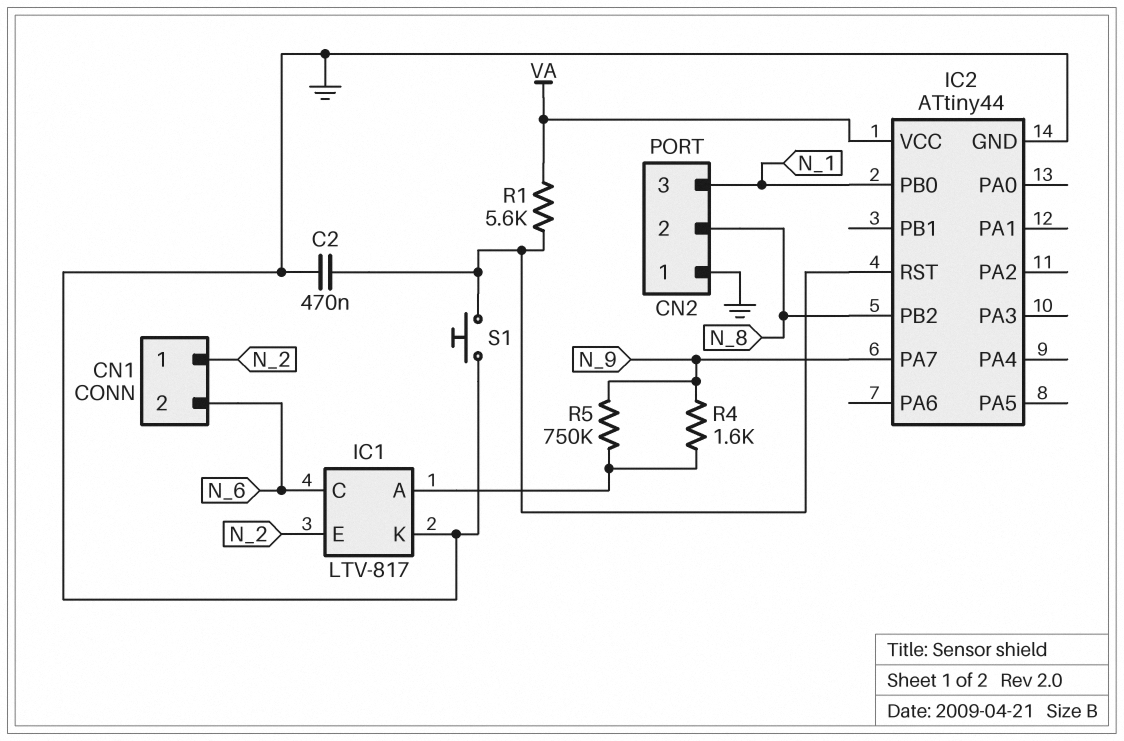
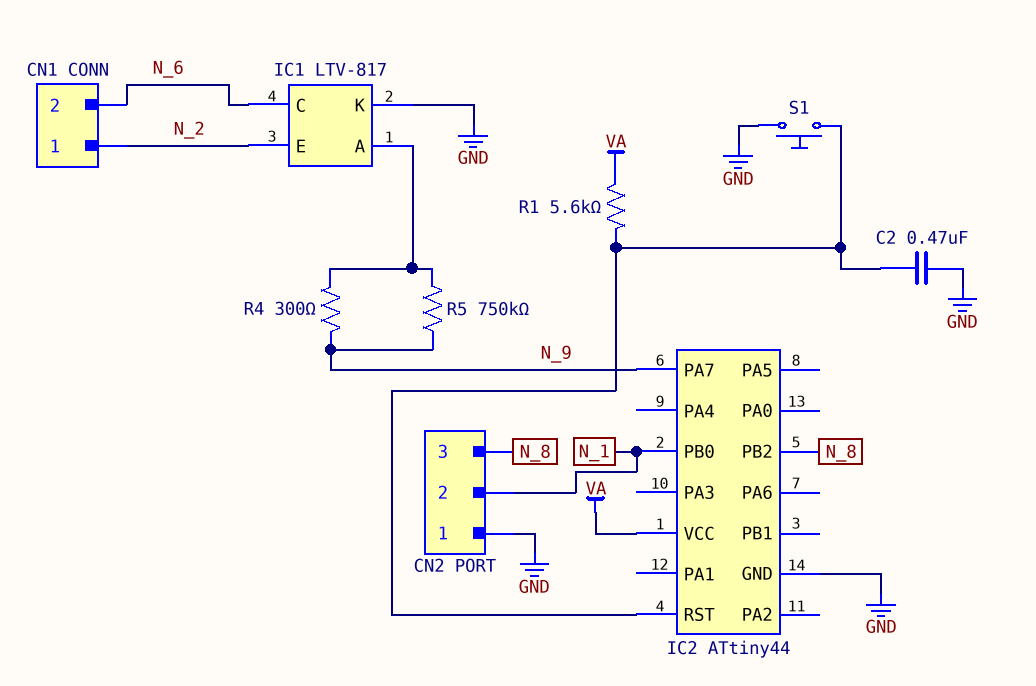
CN2 pin 2: N_8 -> N_1
CN2 pin 3: N_1 -> N_8
R4: 1.6k (IC1/A, N_9) -> 300 (IC1/A, N_9)

